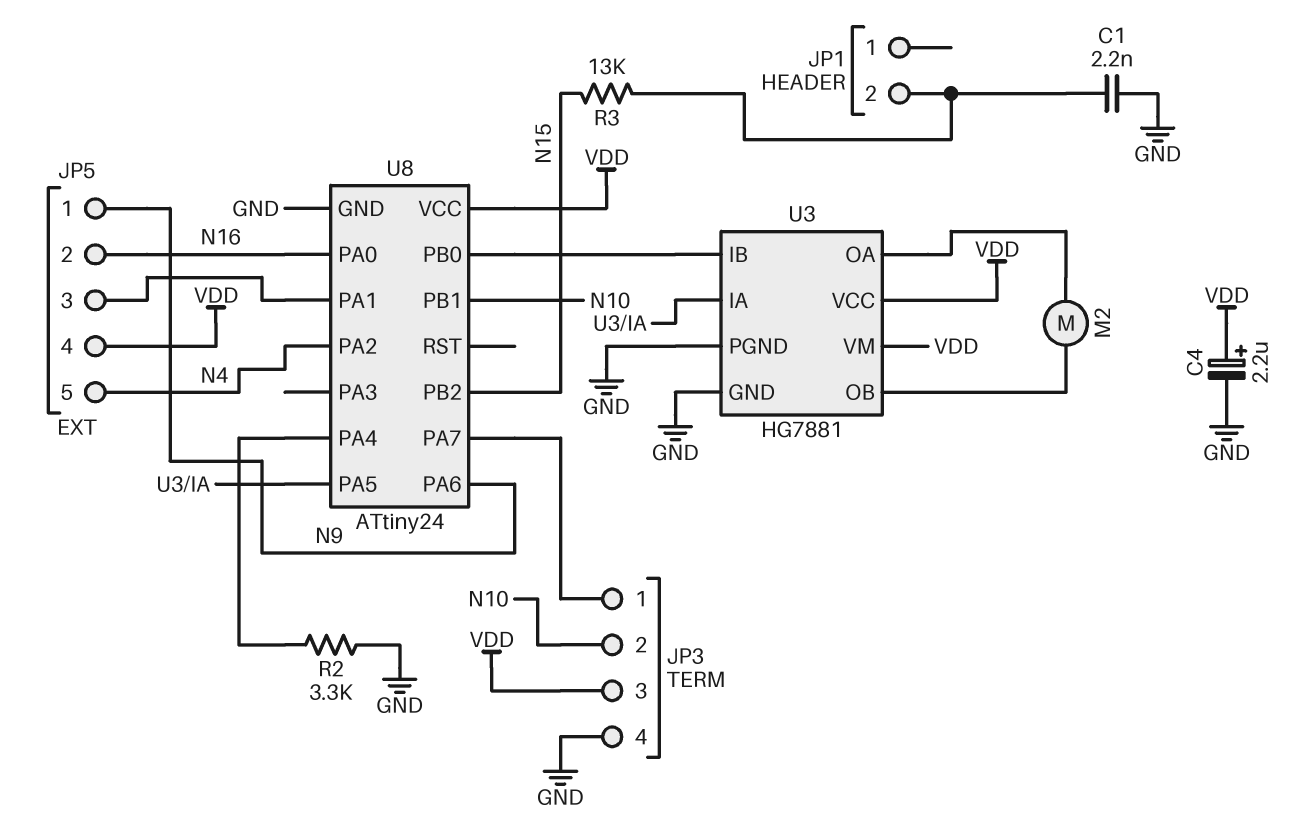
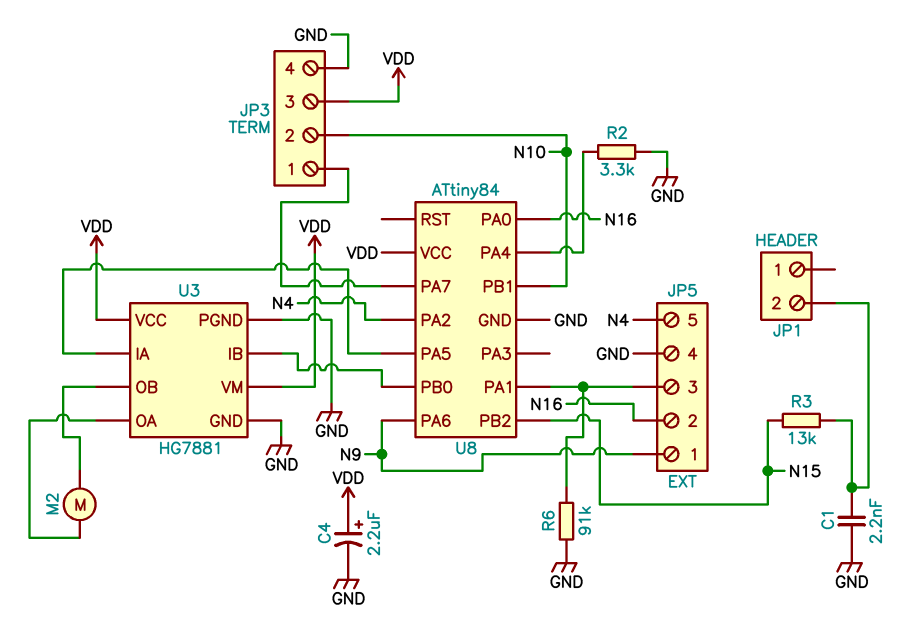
JP5 pin 4: VDD -> GND
R6: none -> 91k (GND, JP5/3)
U8: ATtiny24 -> ATtiny84

